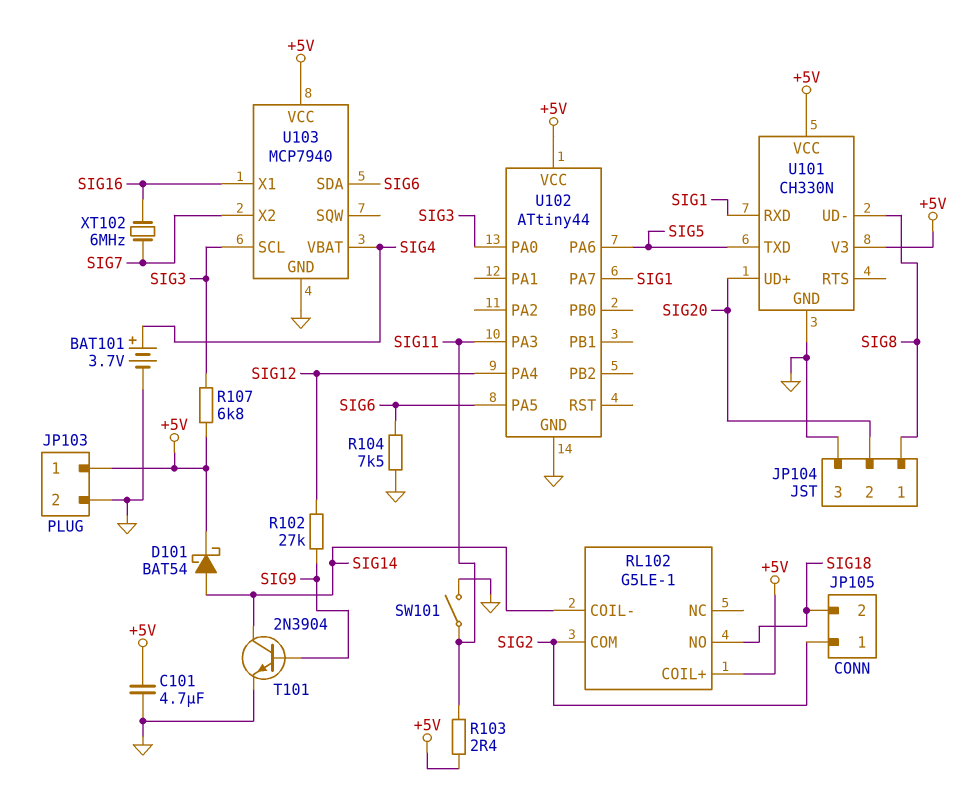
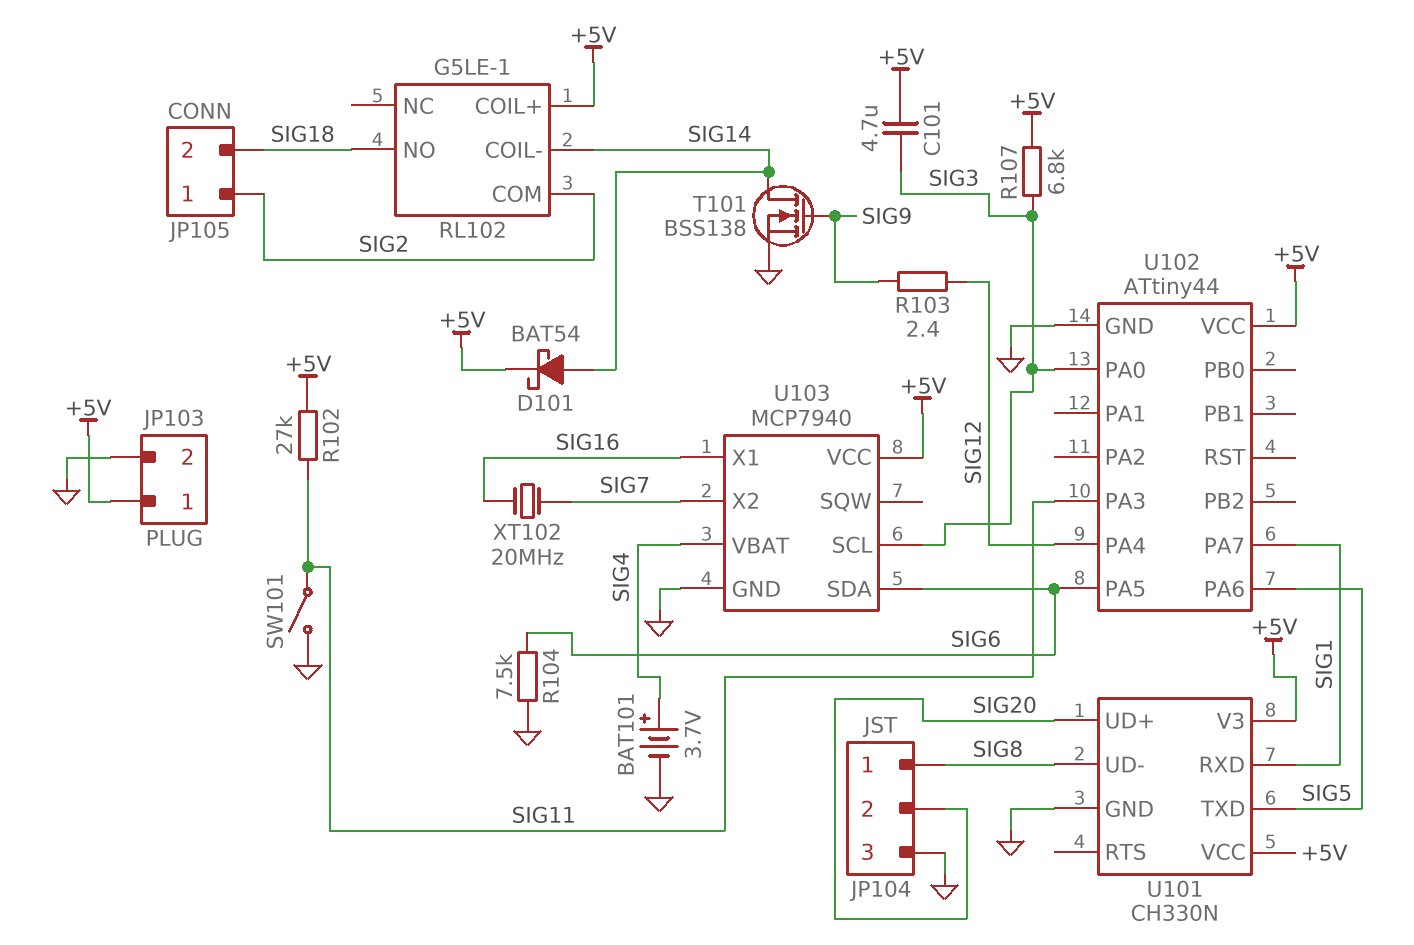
C101: 4.7uF (+5V, GND) -> 4.7uF (+5V, SIG3)
R102: 27k (SIG9, SIG12) -> 27k (+5V, SIG11)
R103: 2.4 (+5V, SIG11) -> 2.4 (SIG9, SIG12)
T101: NPN 2N3904 (B SIG9, C SIG14, E GND) -> NMOS BSS138 (G SIG9, D SIG14, S GND)
XT102: 6MHz (SIG7, SIG16) -> 20MHz (SIG7, SIG16)

